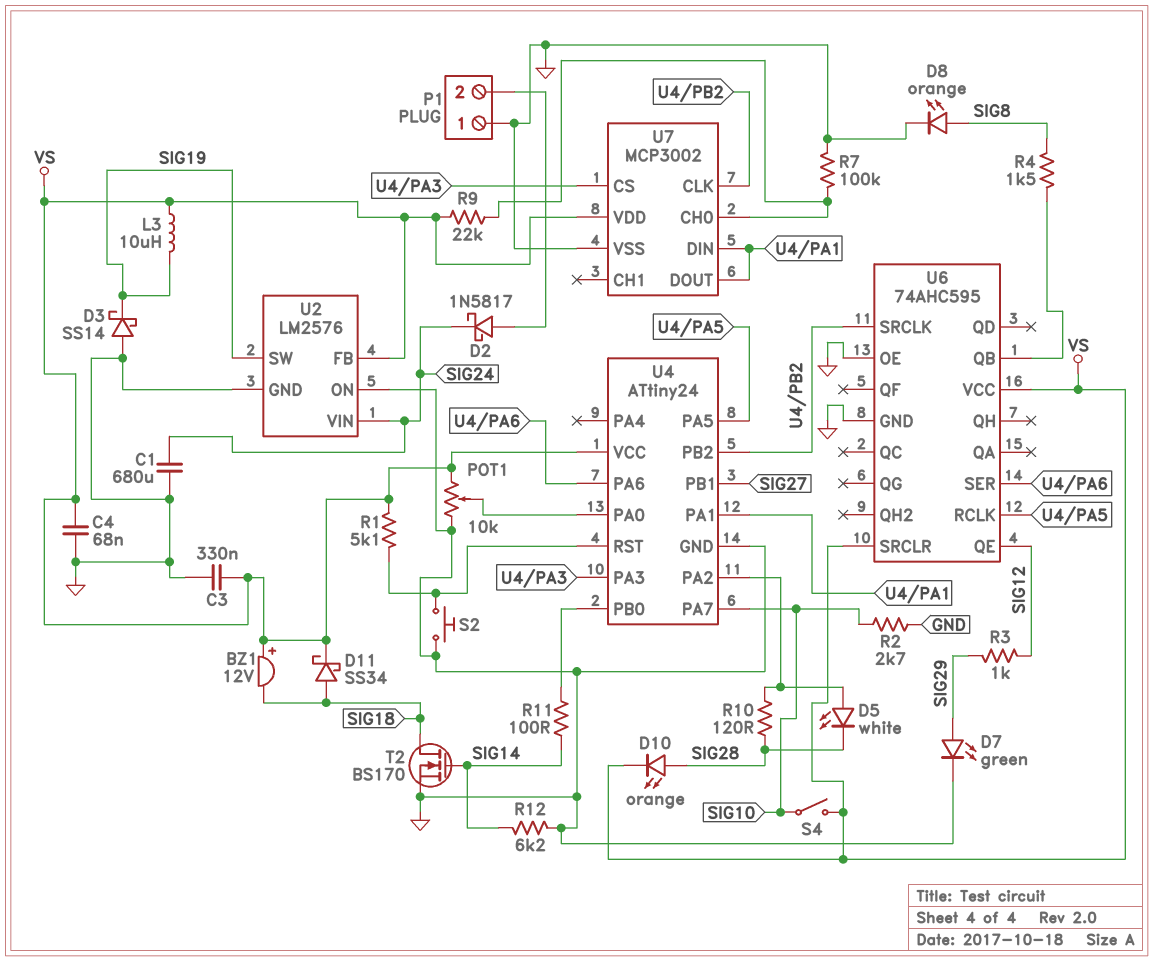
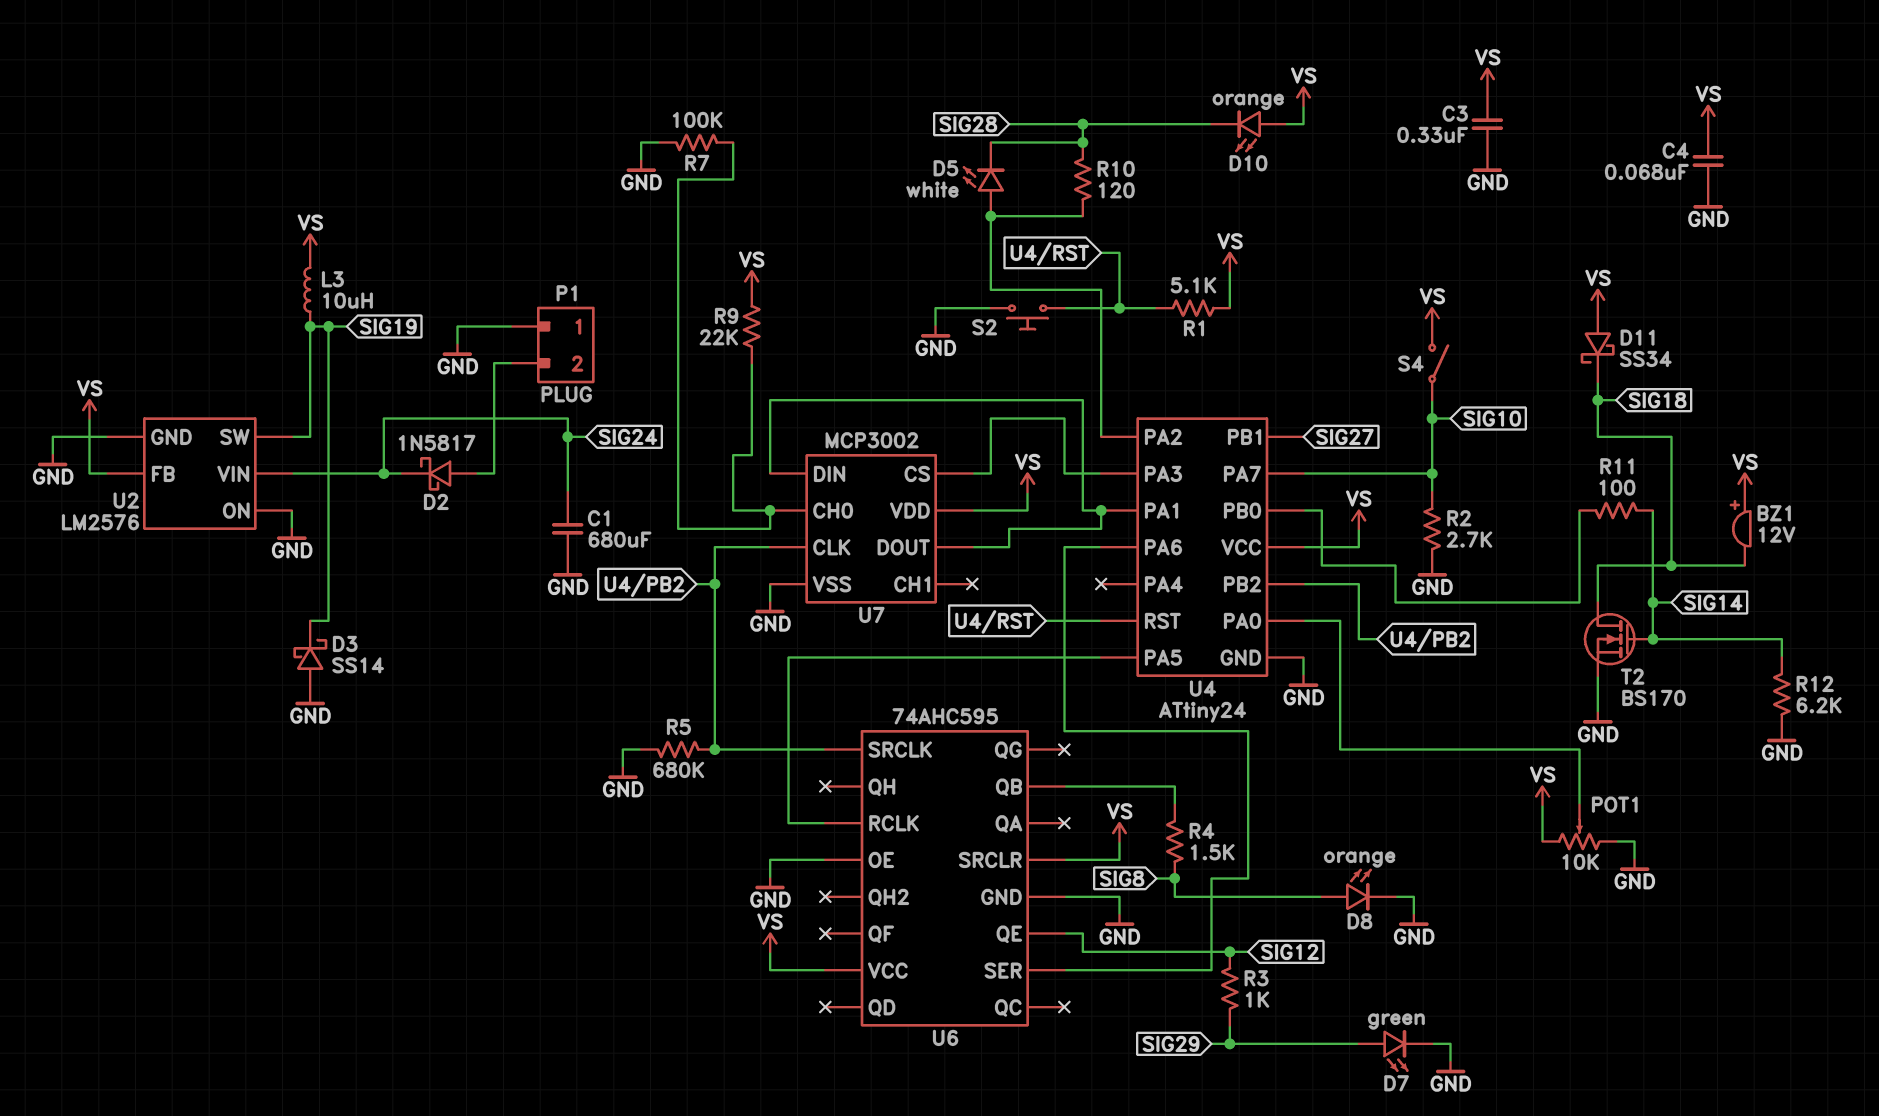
D10: LED orange (A SIG28, K VS) -> LED orange (A VS, K SIG28)
D11: schottky SS34 (A SIG18, K VS) -> schottky SS34 (A VS, K SIG18)
R5: none -> 680k (GND, U4/PB2)

